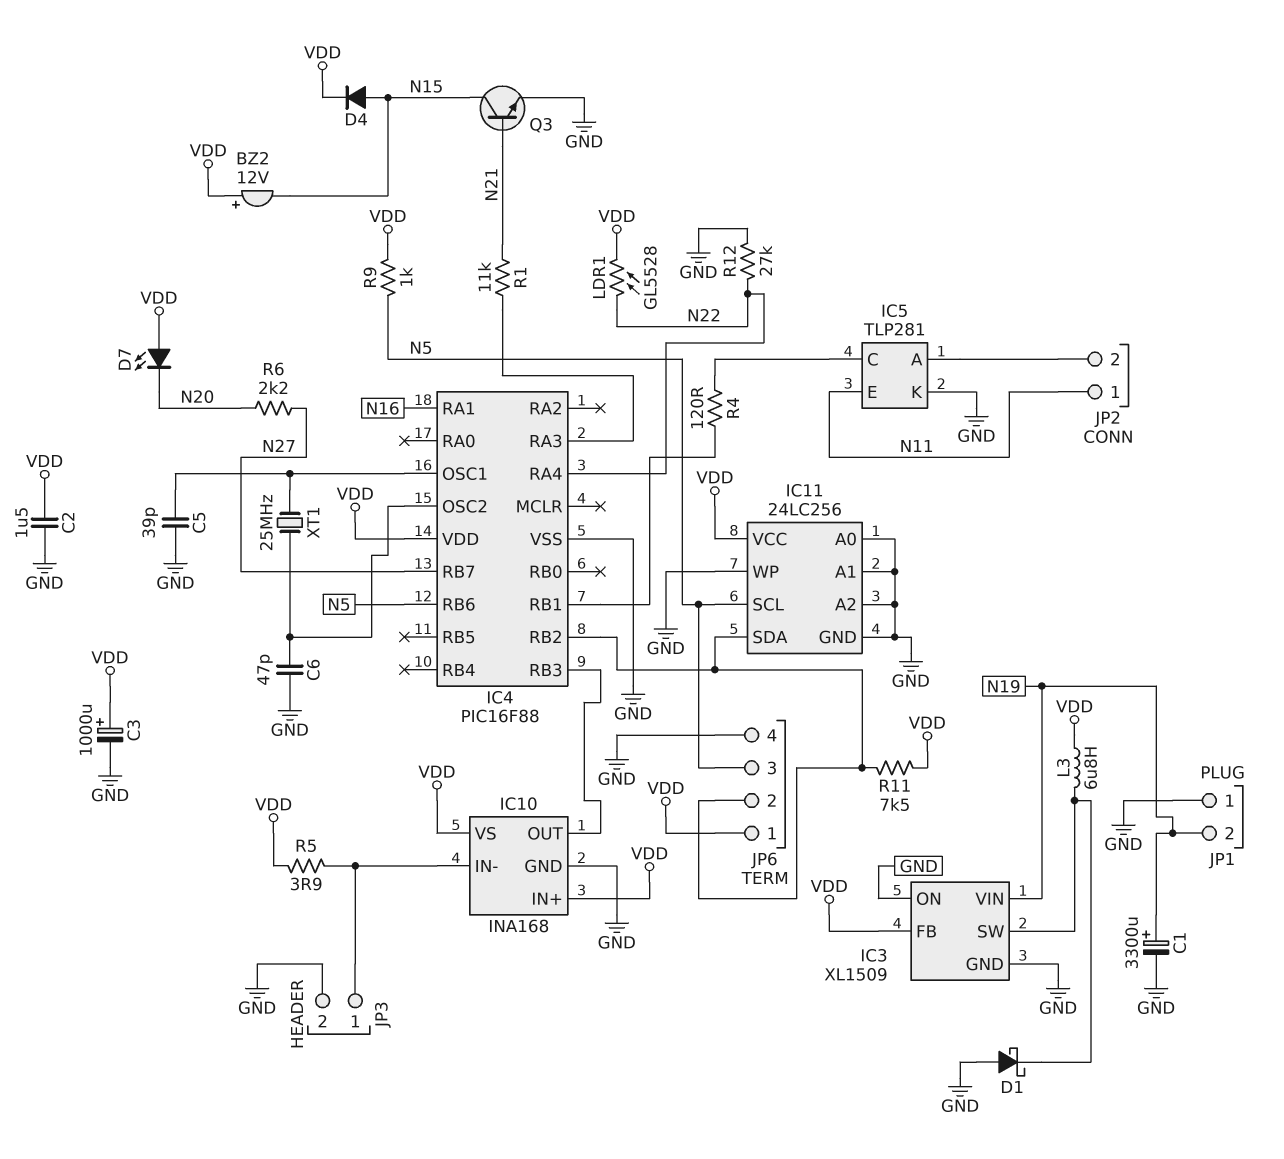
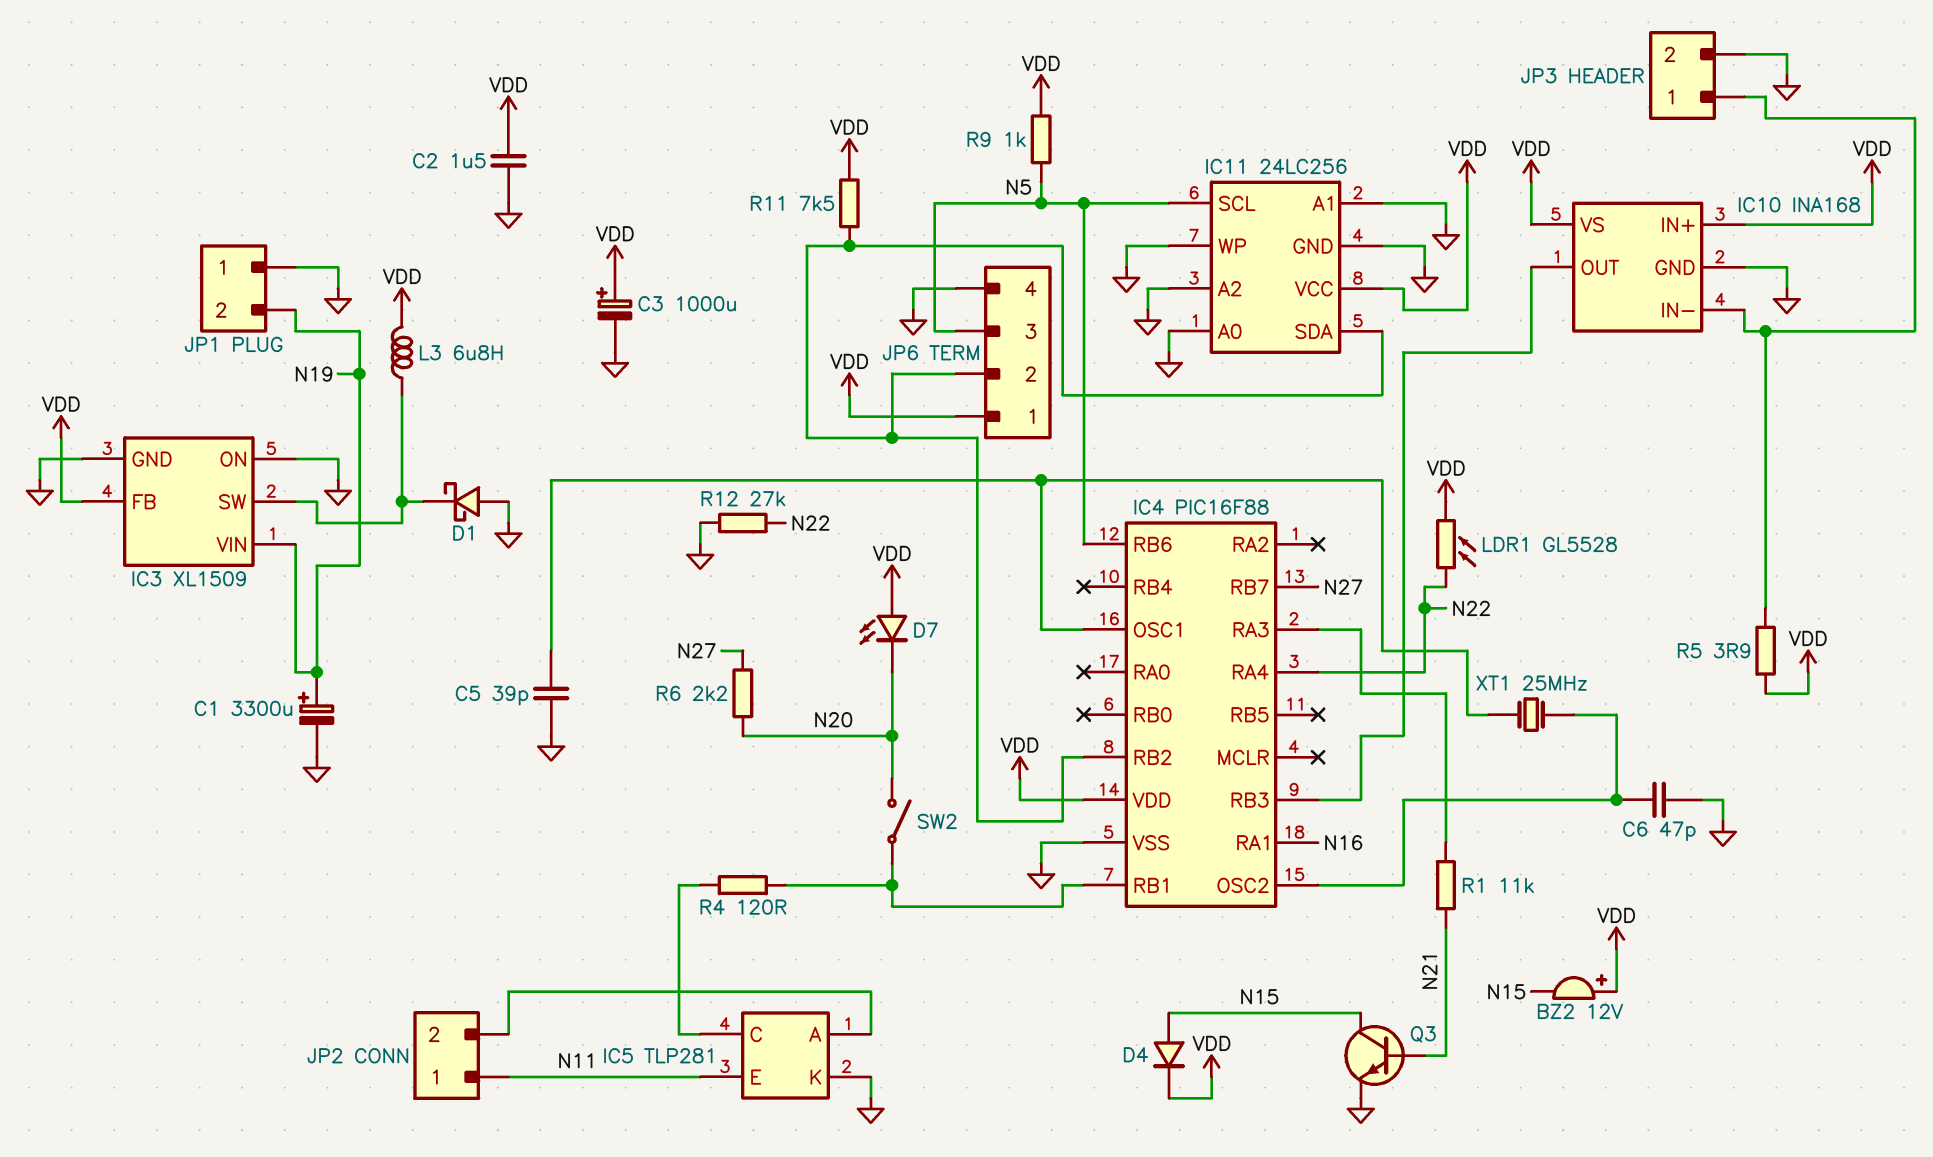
SW2: none -> switch (IC4/RB1, N20)

